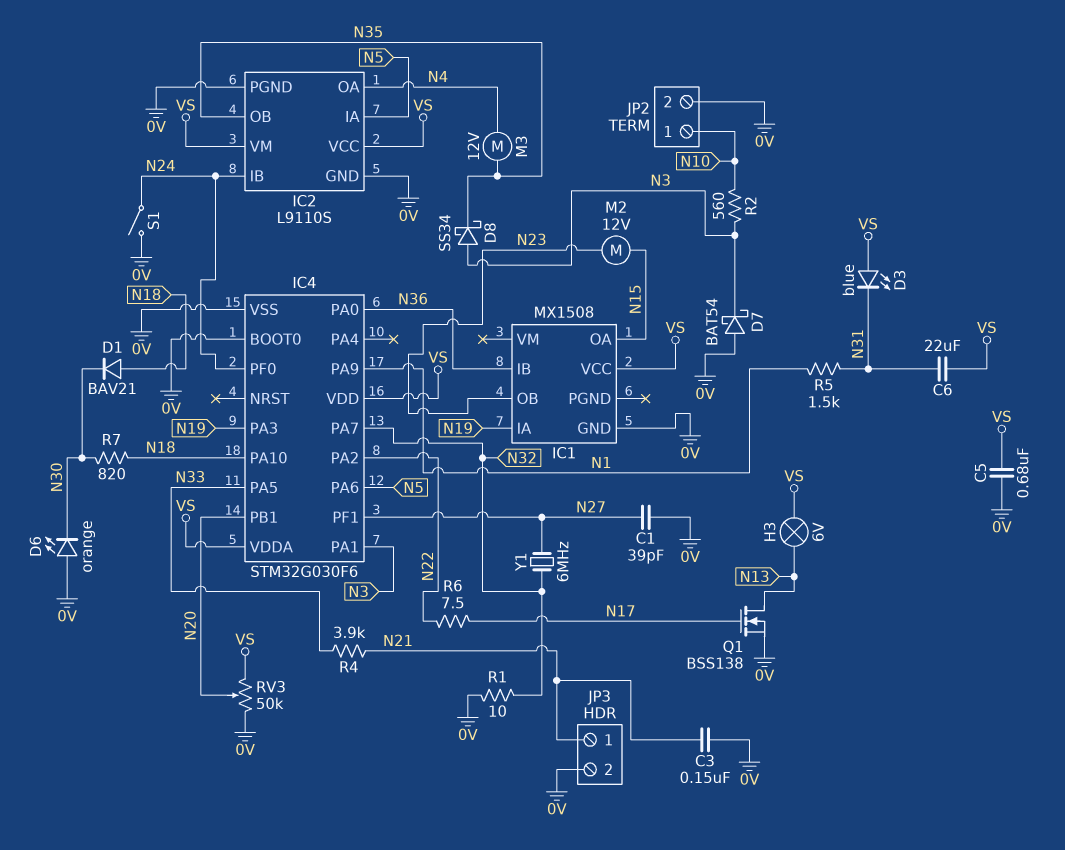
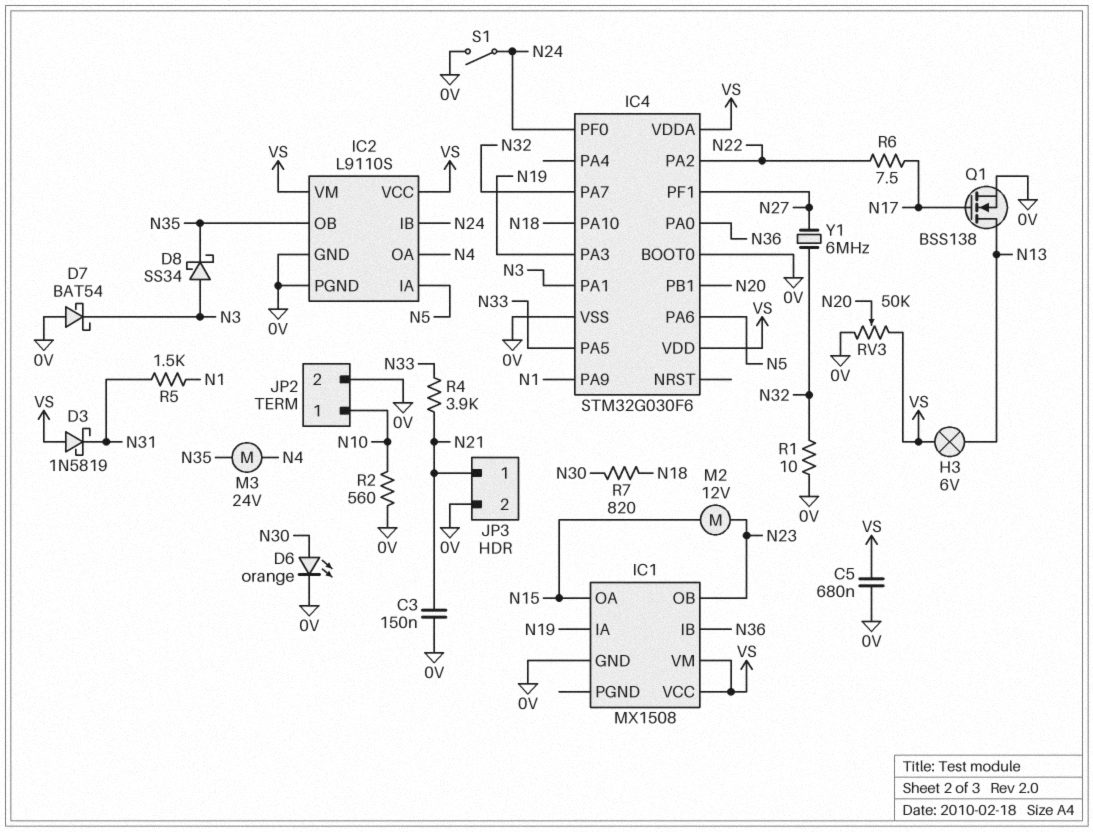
C1: 39pF (0V, N27) -> none
C6: 22uF (N31, VS) -> none
D1: diode BAV21 (A N18, K N30) -> none
D3: LED blue (A VS, K N31) -> schottky 1N5819 (A VS, K N31)
D6: LED orange (A 0V, K N30) -> LED orange (A N30, K 0V)
IC1 pin VM: none -> VS
M3: motor 12V (N4, N35) -> motor 24V (N4, N35)
R2: 560 (N3, N10) -> 560 (0V, N10)

